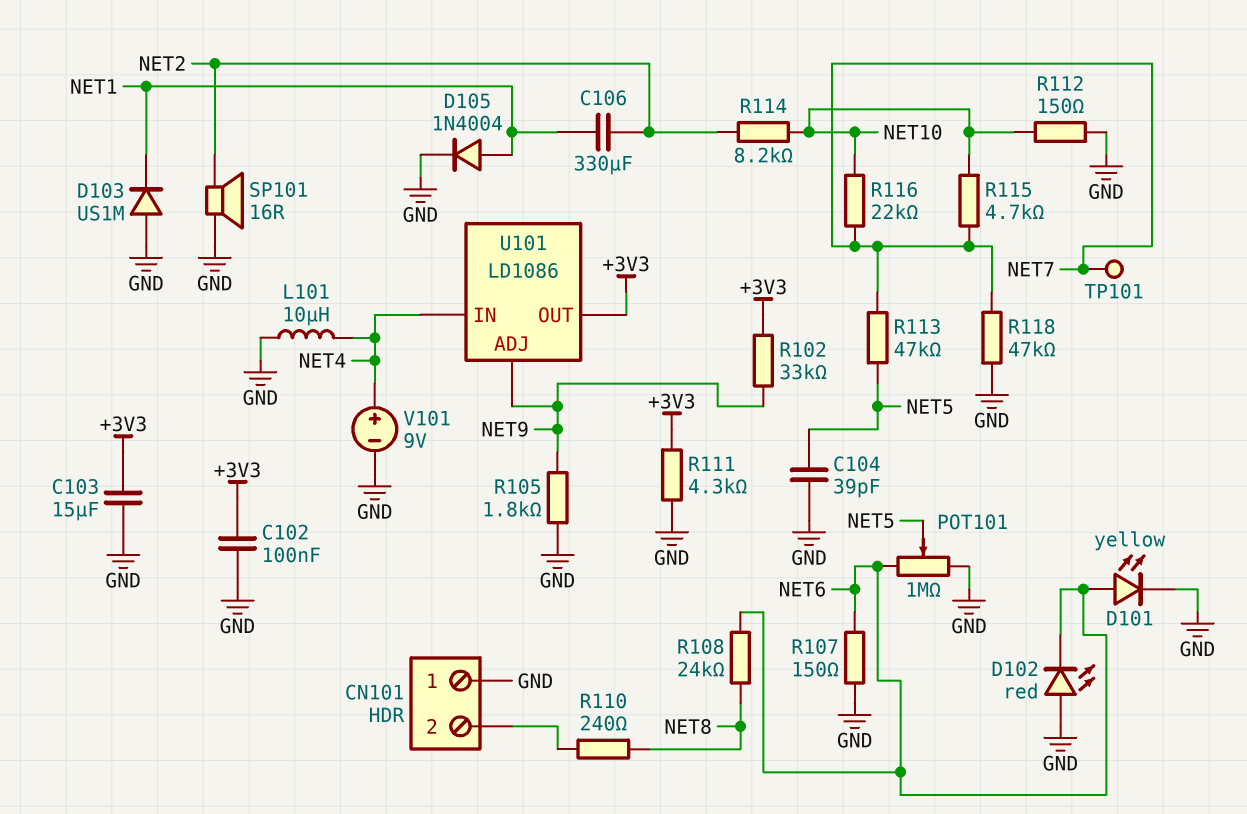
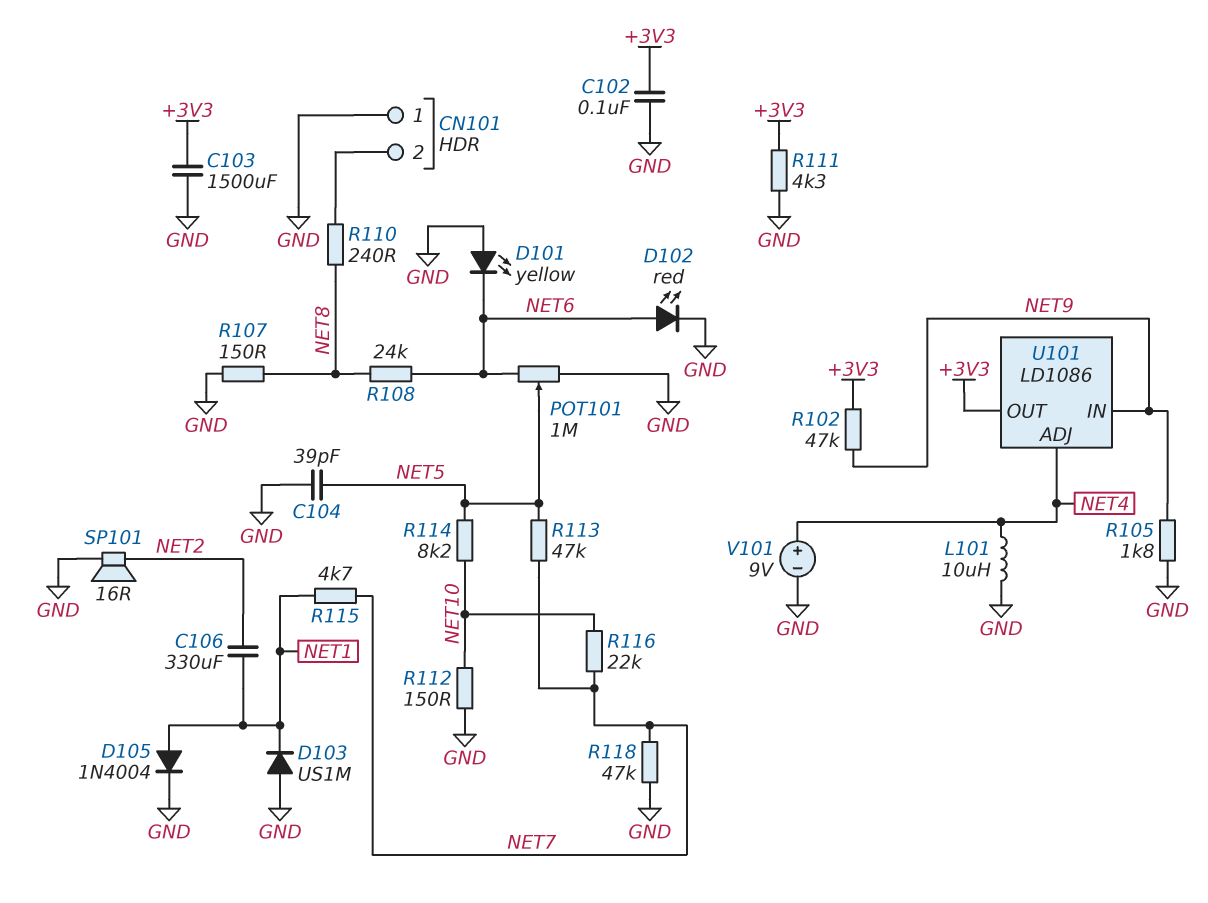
C103: 15uF (+3V3, GND) -> 1500uF (+3V3, GND)
D101: LED yellow (A NET6, K GND) -> LED yellow (A GND, K NET6)
D102: LED red (A GND, K NET6) -> LED red (A NET6, K GND)
R102: 33k (+3V3, NET9) -> 47k (+3V3, NET9)
R107: 150 (GND, NET6) -> 150 (GND, NET8)
R114: 8.2k (NET2, NET10) -> 8.2k (NET5, NET10)
R115: 4.7k (NET7, NET10) -> 4.7k (NET1, NET7)
TP101: test point (NET7) -> none
U101 pin ADJ: NET9 -> NET4
U101 pin IN: NET4 -> NET9

